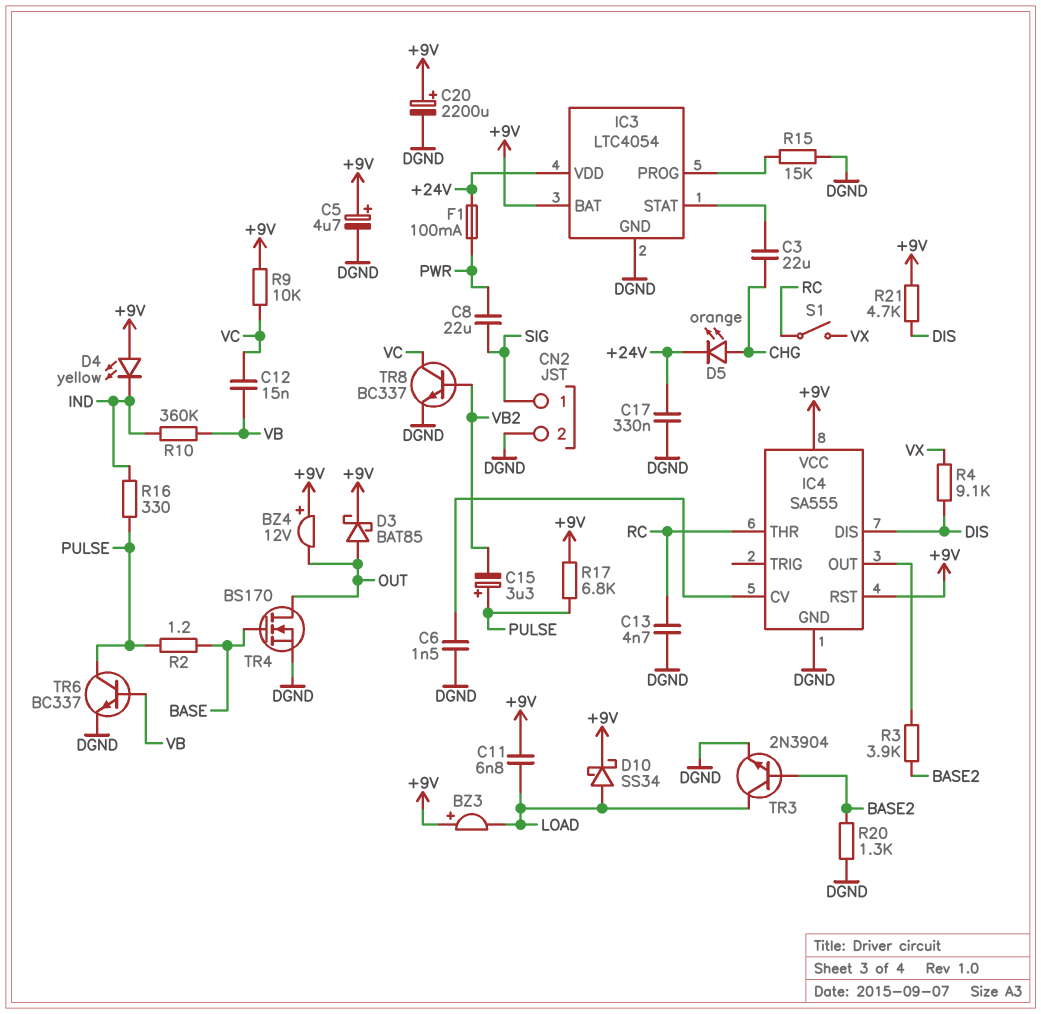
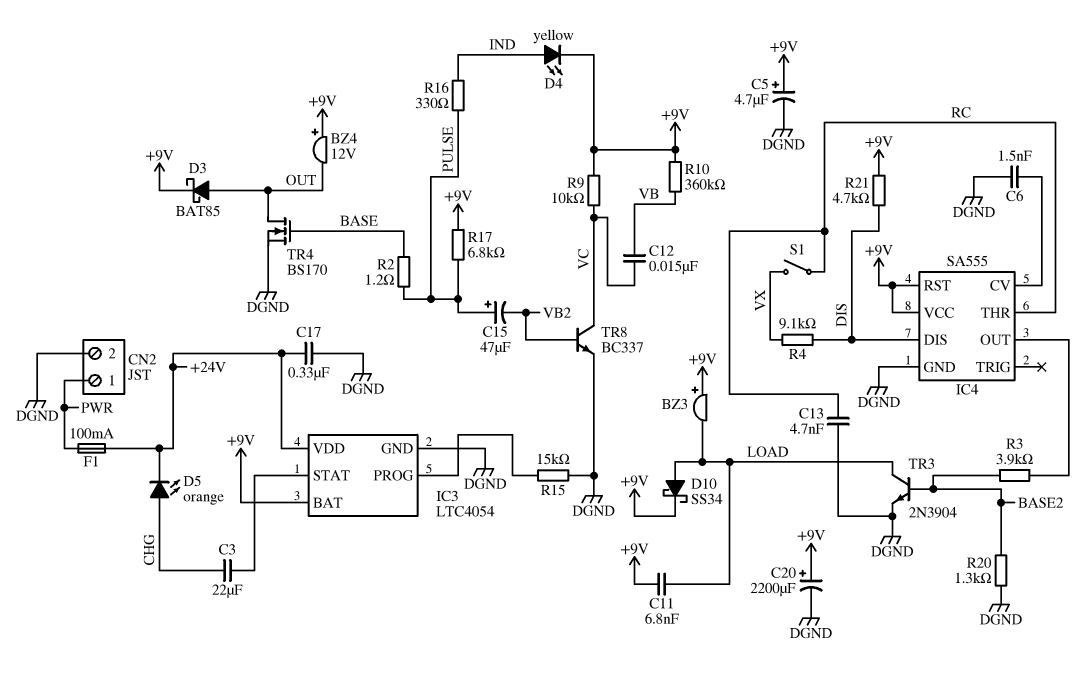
C8: 22uF (PWR, SIG) -> none
C15: 3.3uF (plus PULSE, minus VB2) -> 47uF (plus PULSE, minus VB2)
CN2 pin 1: SIG -> PWR
D4: LED yellow (A +9V, K IND) -> LED yellow (A IND, K +9V)
R10: 360k (IND, VB) -> 360k (+9V, VB)
TR6: NPN BC337 (B VB, C PULSE, E DGND) -> none

